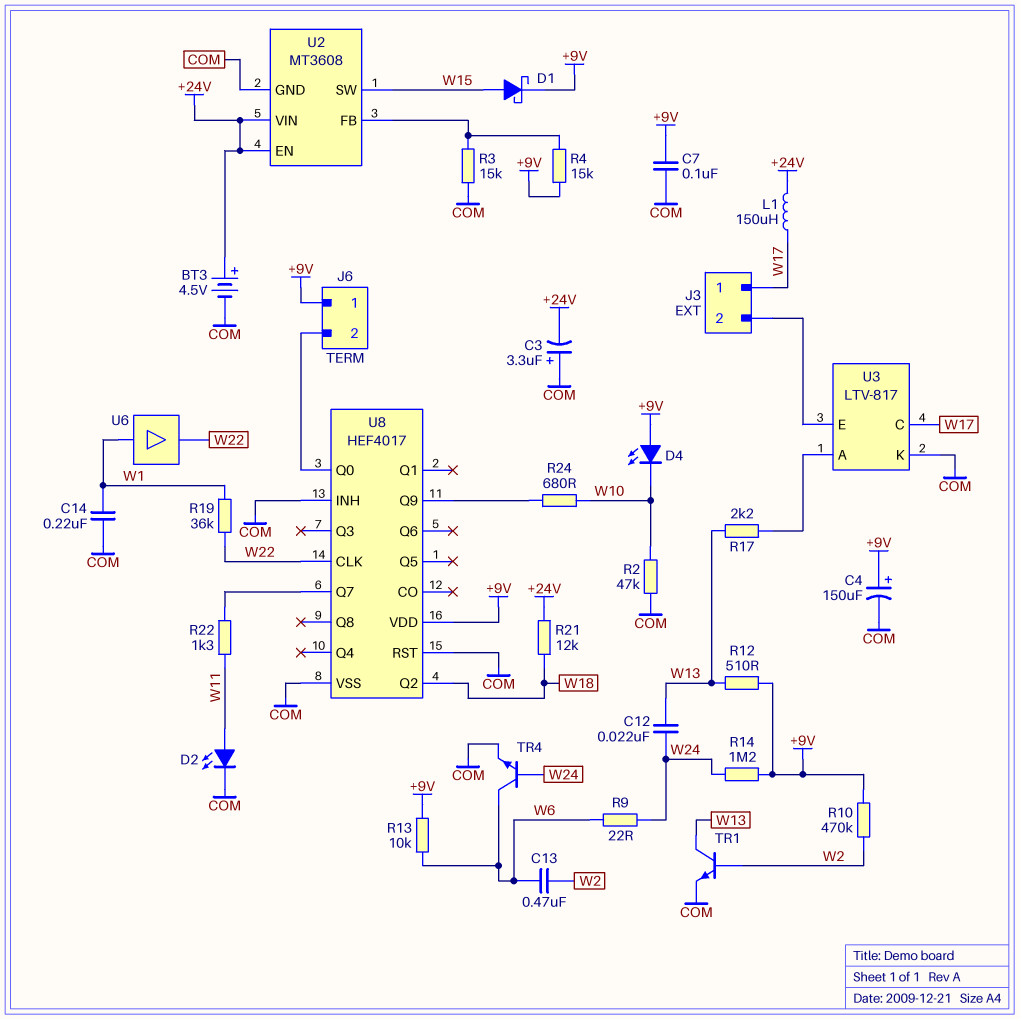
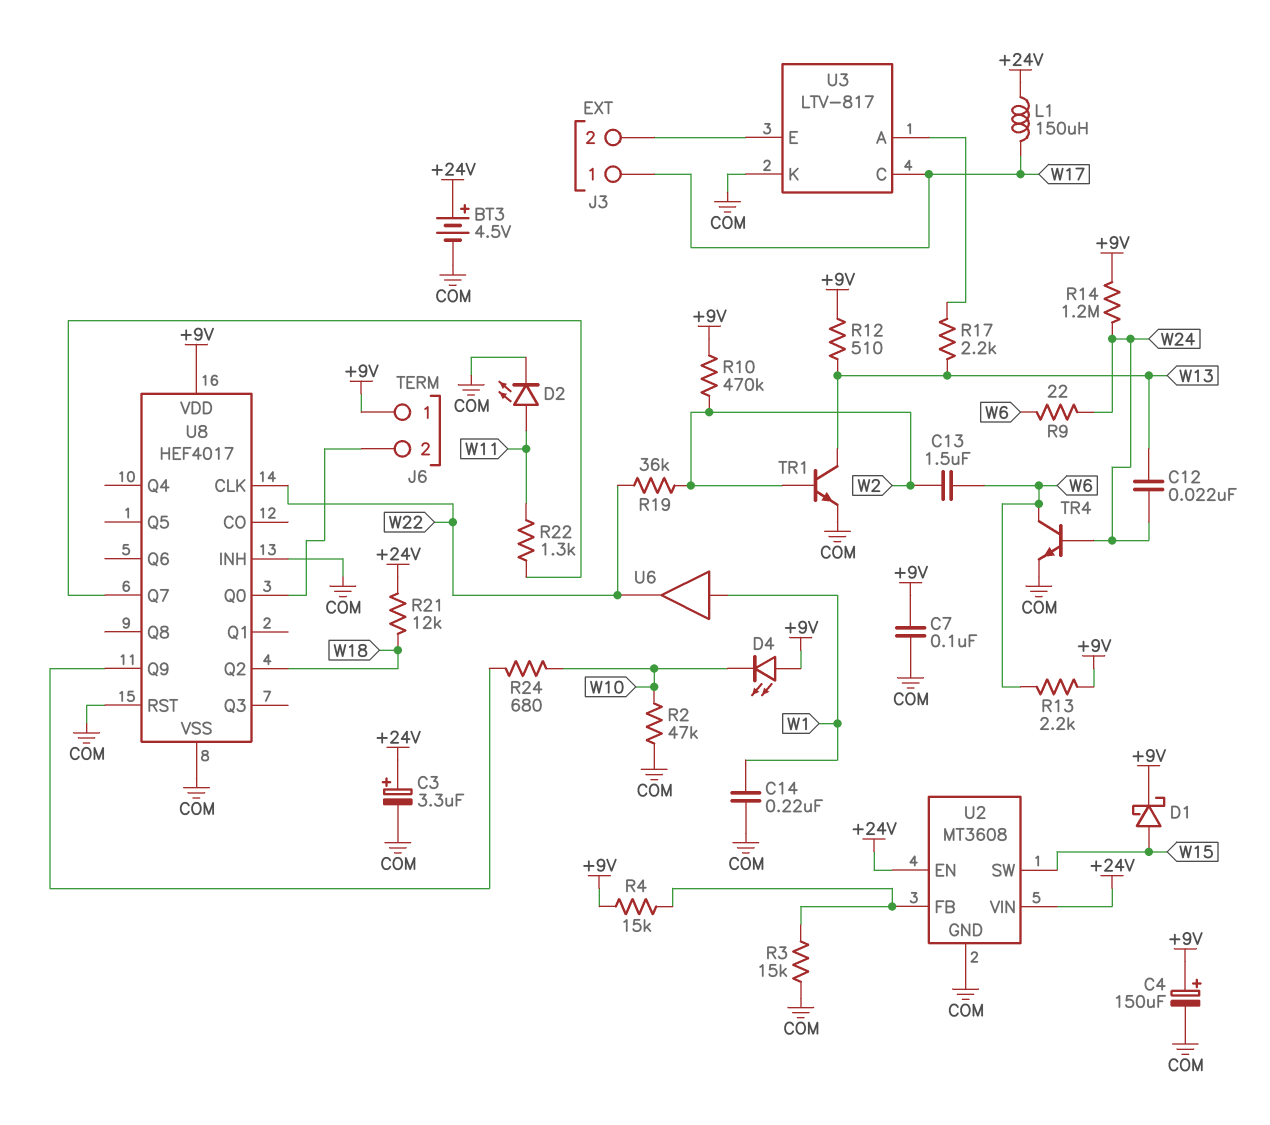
C3: 3.3uF (plus COM, minus +24V) -> 3.3uF (plus +24V, minus COM)
C13: 470nF (W2, W6) -> 1.5uF (W2, W6)
R13: 10k (+9V, W6) -> 2.2k (+9V, W6)
R19: 36k (W1, W22) -> 36k (W2, W22)

